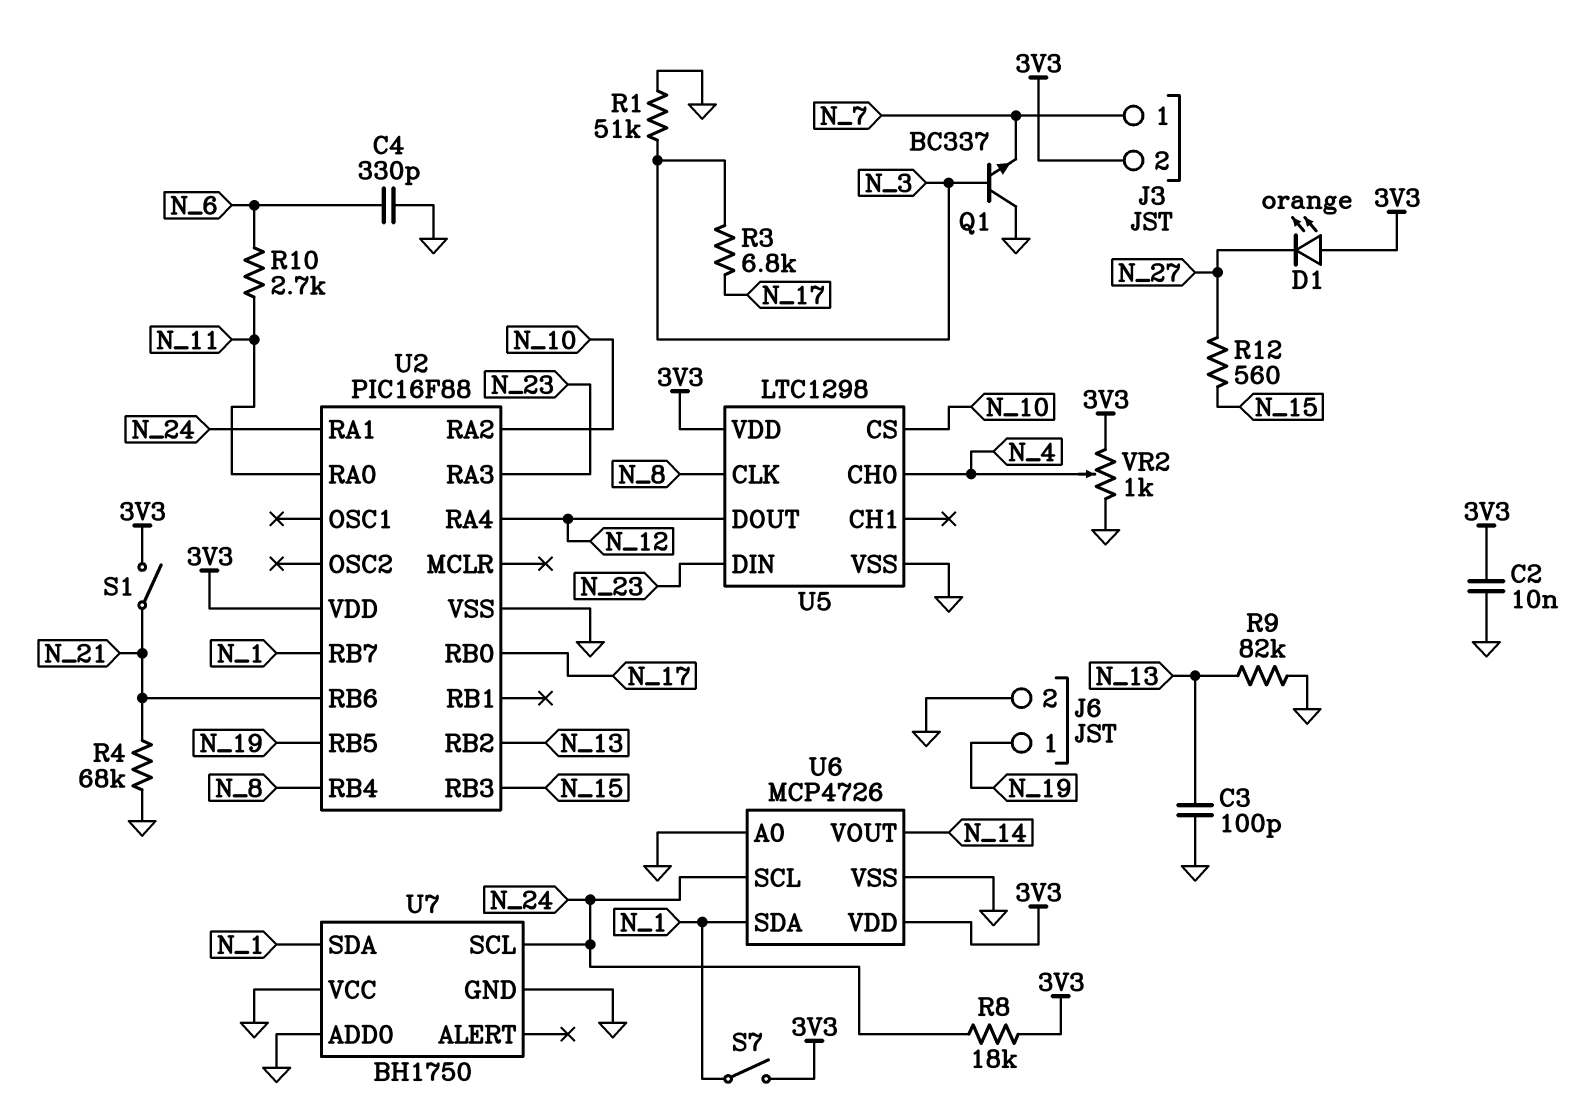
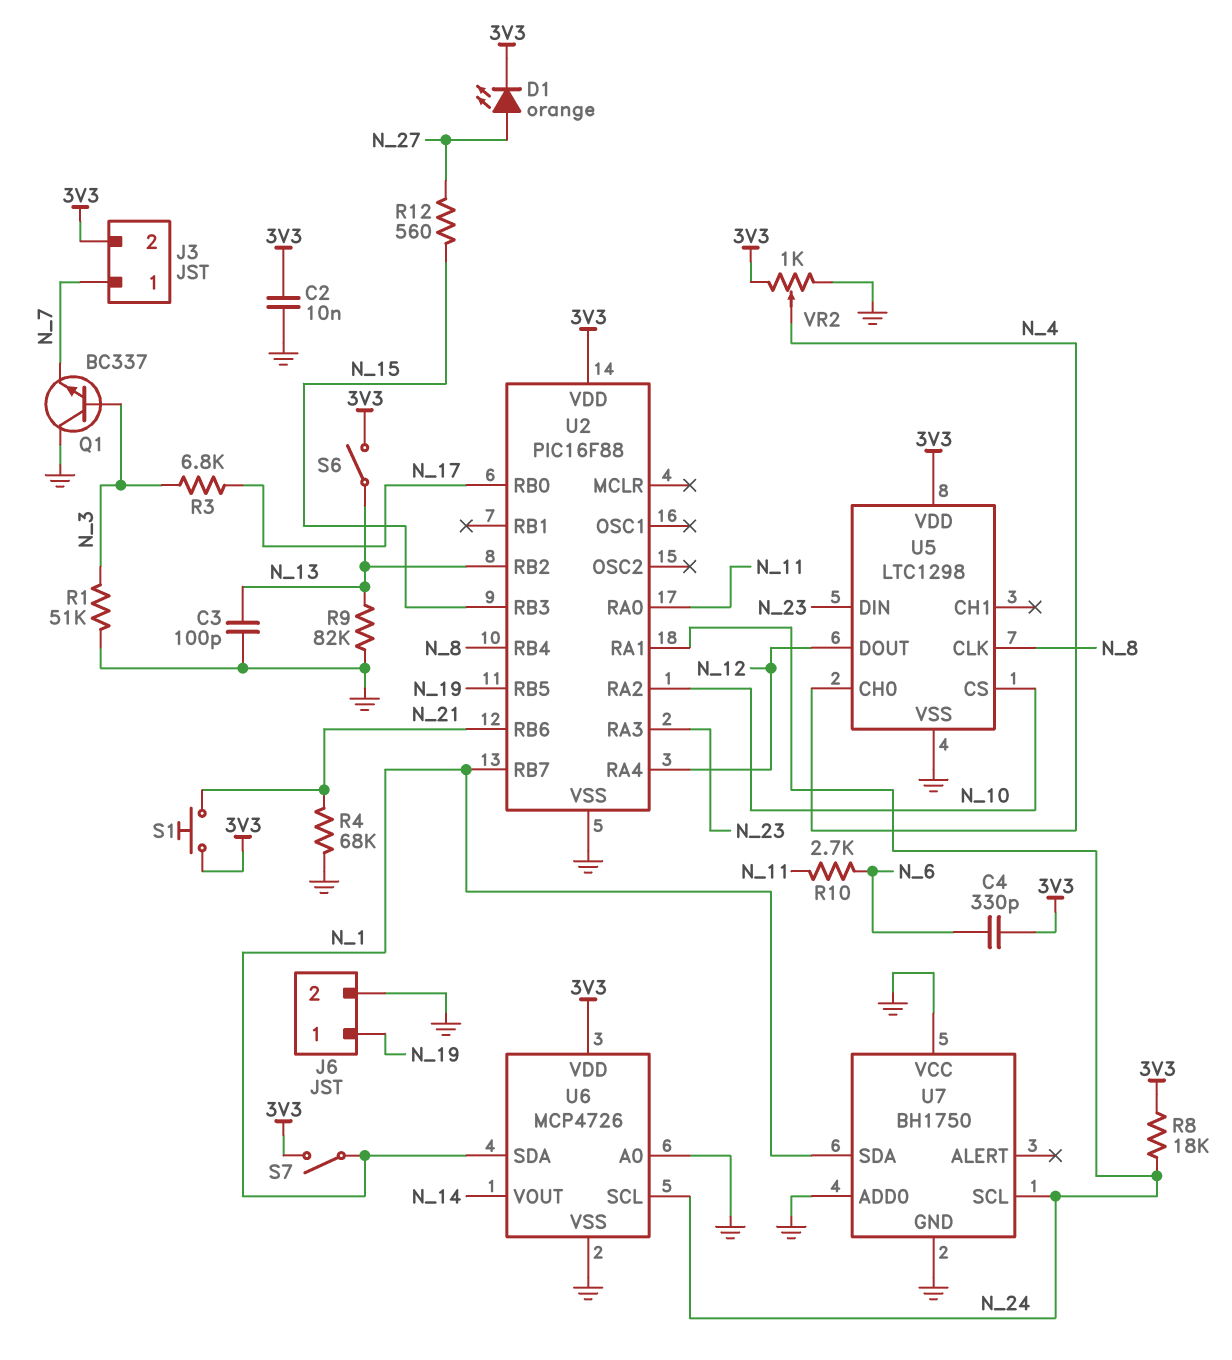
C4: 330pF (GND, N_6) -> 330pF (3V3, N_6)
D1: LED orange (A 3V3, K N_27) -> LED orange (A N_27, K 3V3)
S1: switch (3V3, N_21) -> button (3V3, N_21)
S6: none -> switch (3V3, N_13)

